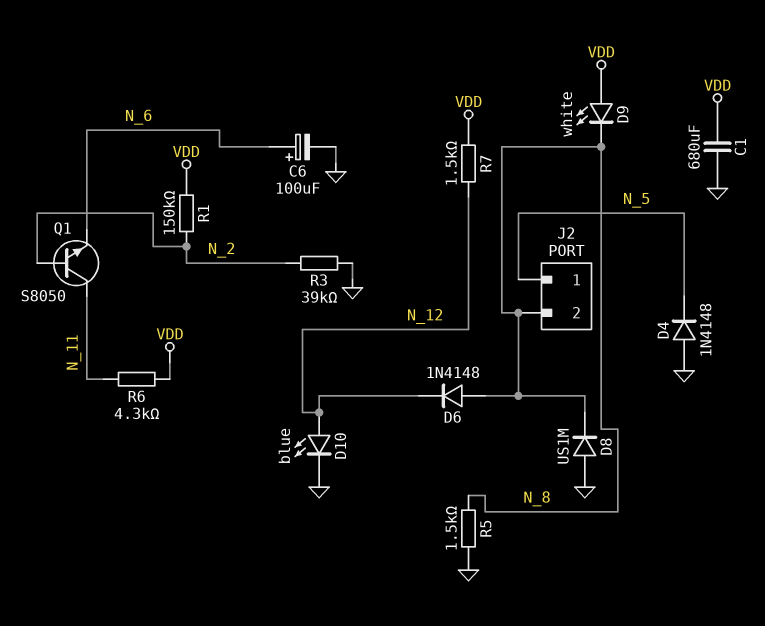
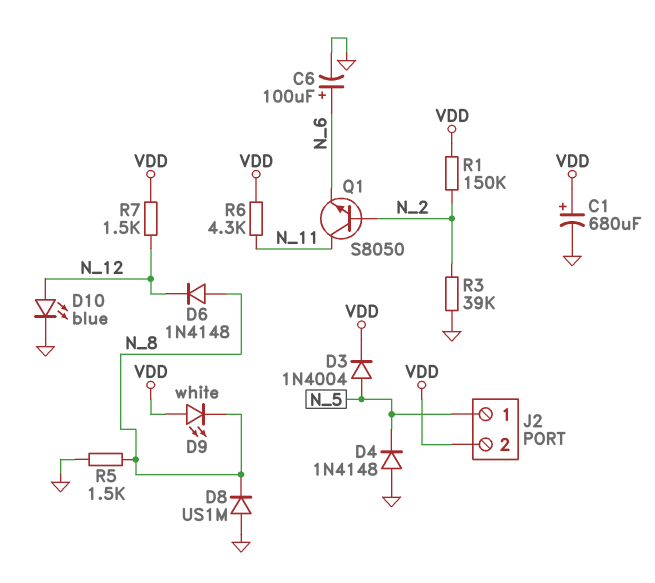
C1: 680uF (GND, VDD) -> 680uF (plus VDD, minus GND)
D3: none -> diode 1N4004 (A N_5, K VDD)
J2 pin 2: N_8 -> VDD

